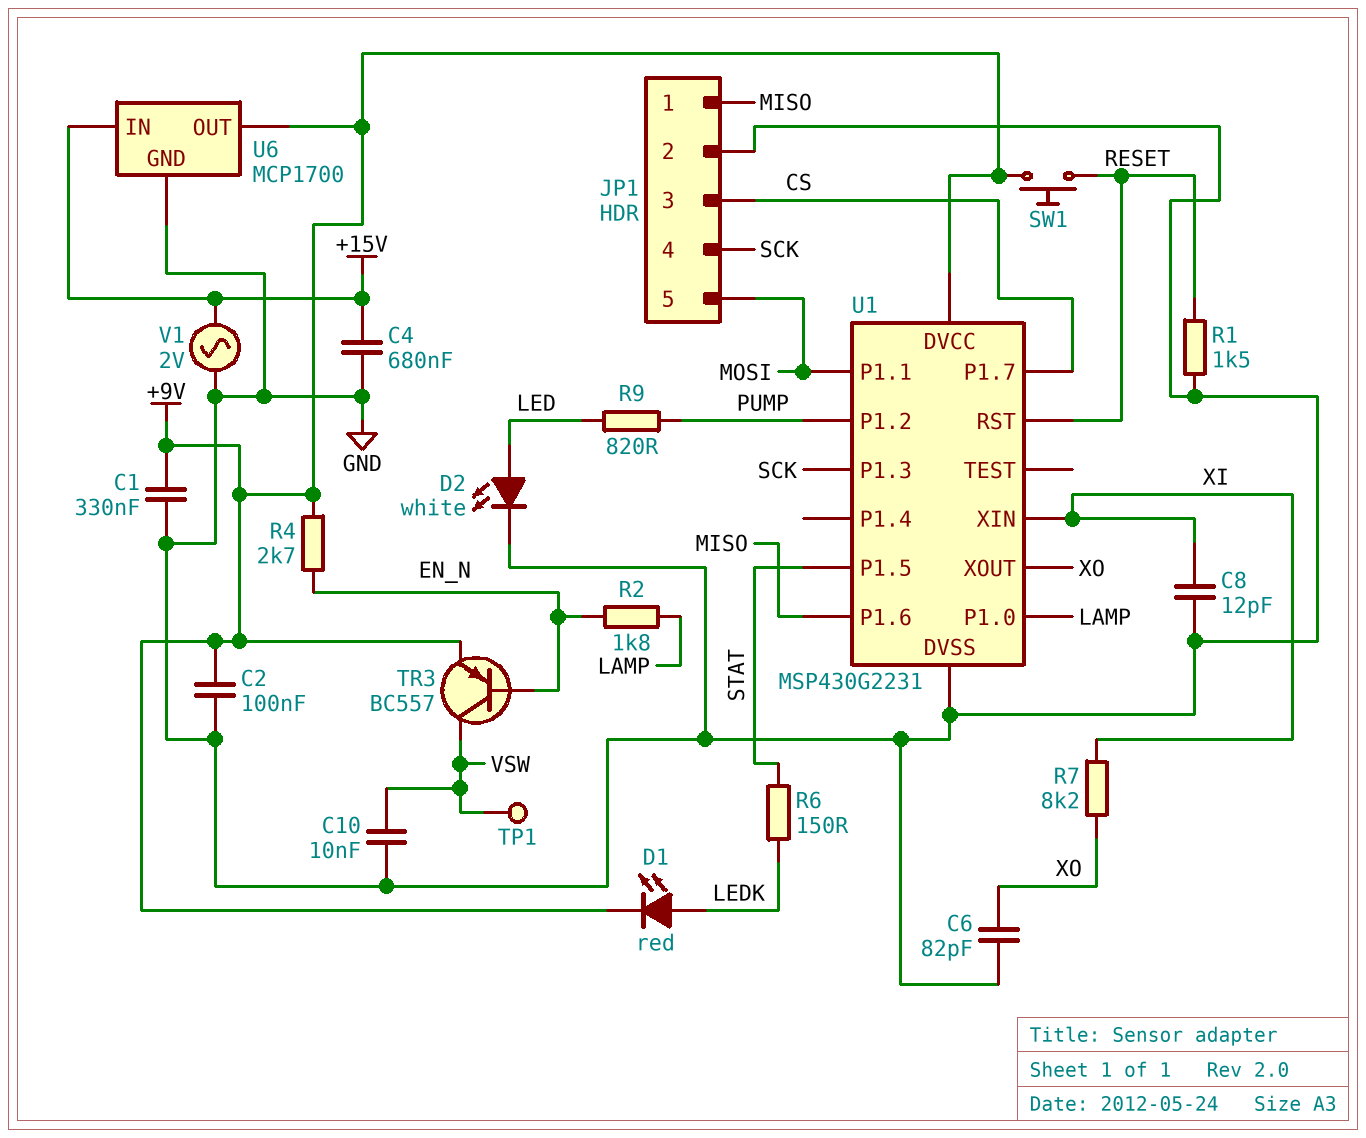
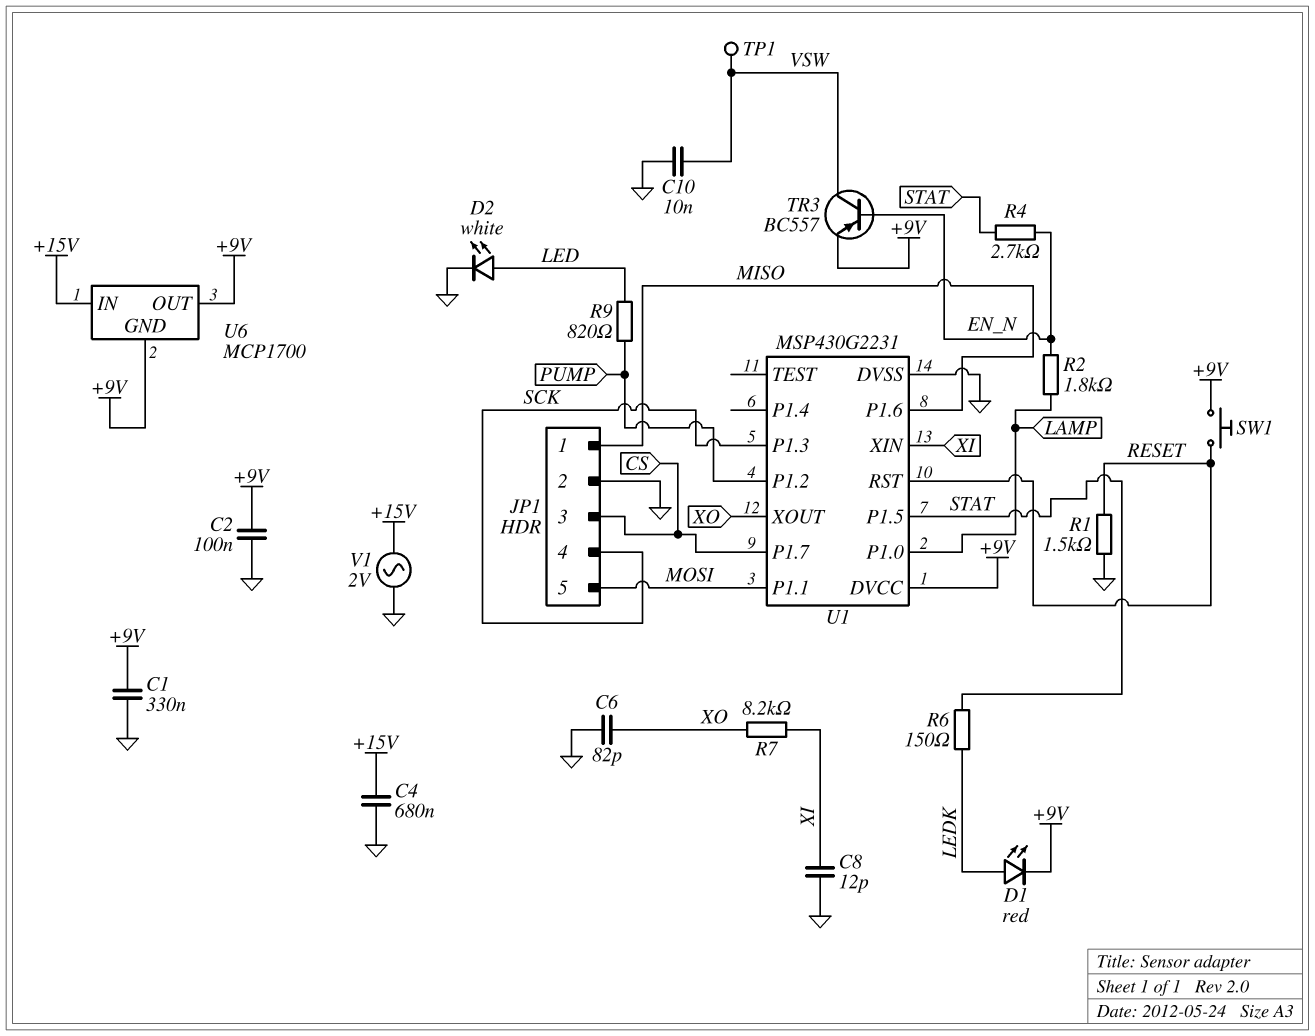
R4: 2.7k (+9V, EN_N) -> 2.7k (EN_N, STAT)
U6 pin GND: GND -> +9V

